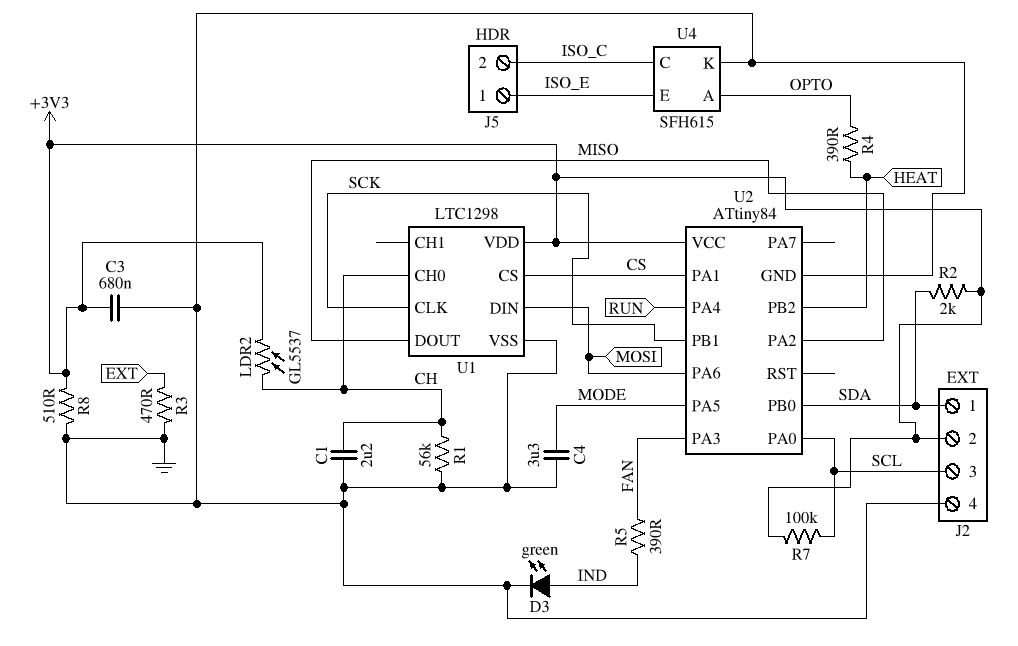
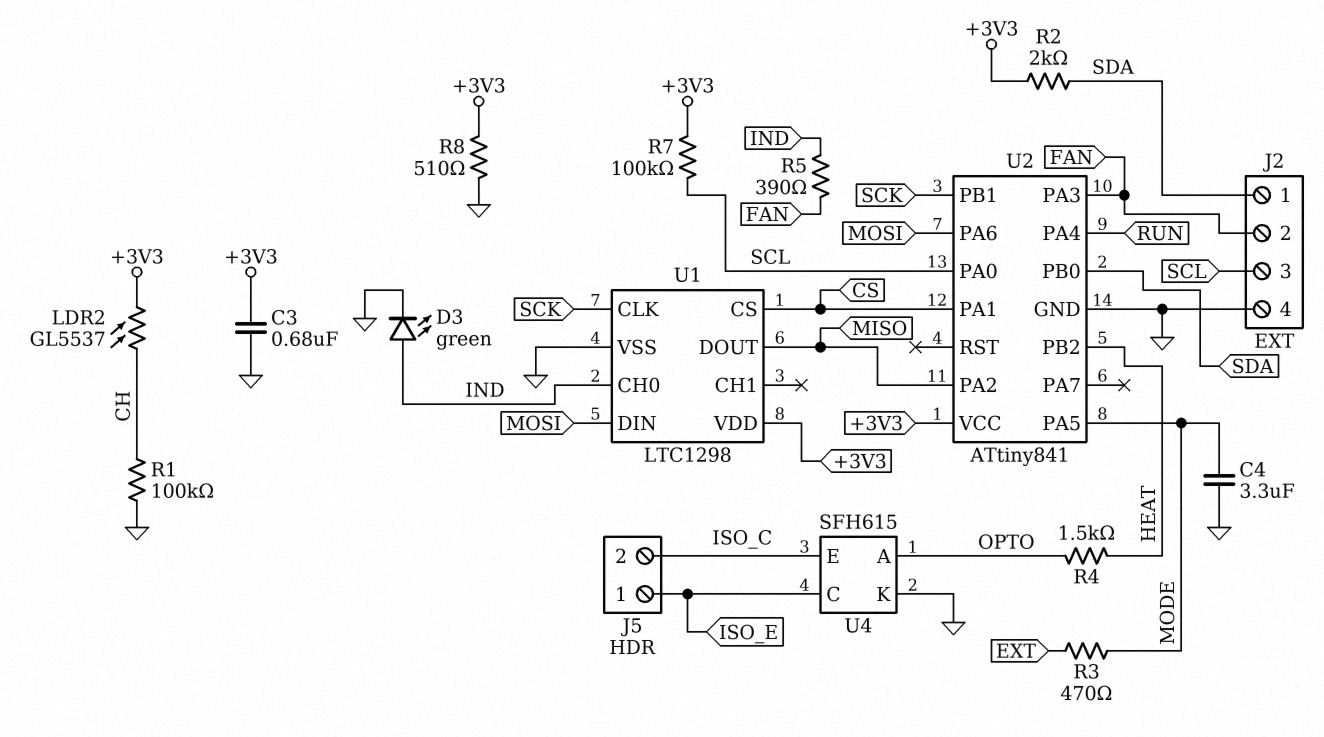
C1: 2.2uF (CH, GND) -> none
J2 pin 2: +3V3 -> FAN
R1: 56k (CH, GND) -> 100k (CH, GND)
R3: 470 (EXT, GND) -> 470 (EXT, MODE)
R4: 390 (HEAT, OPTO) -> 1.5k (HEAT, OPTO)
U1 pin CH0: CH -> IND
U2: ATtiny84 -> ATtiny841
U4 pin C: ISO_C -> ISO_E
U4 pin E: ISO_E -> ISO_C

